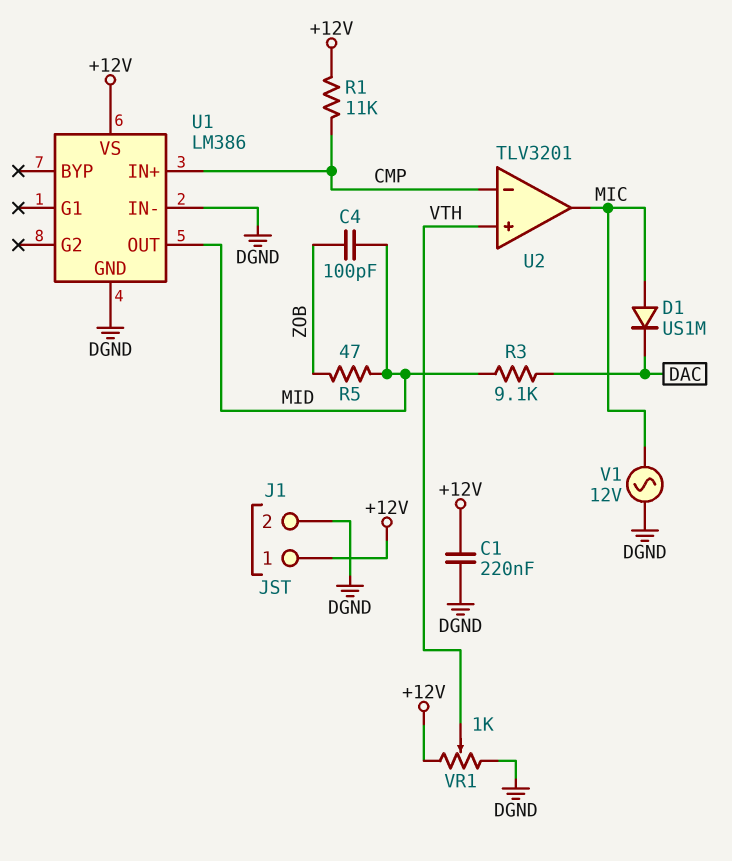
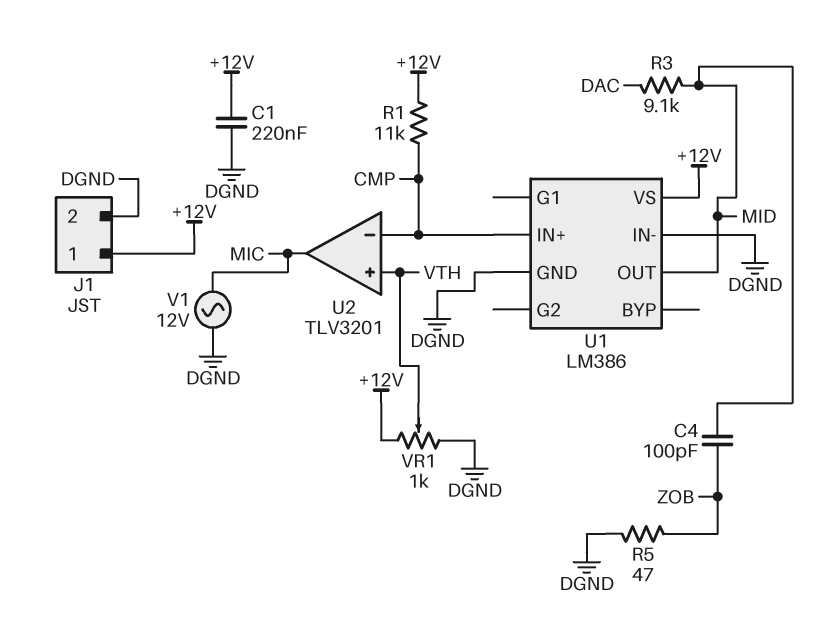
D1: diode US1M (A MIC, K DAC) -> none
R5: 47 (MID, ZOB) -> 47 (DGND, ZOB)

